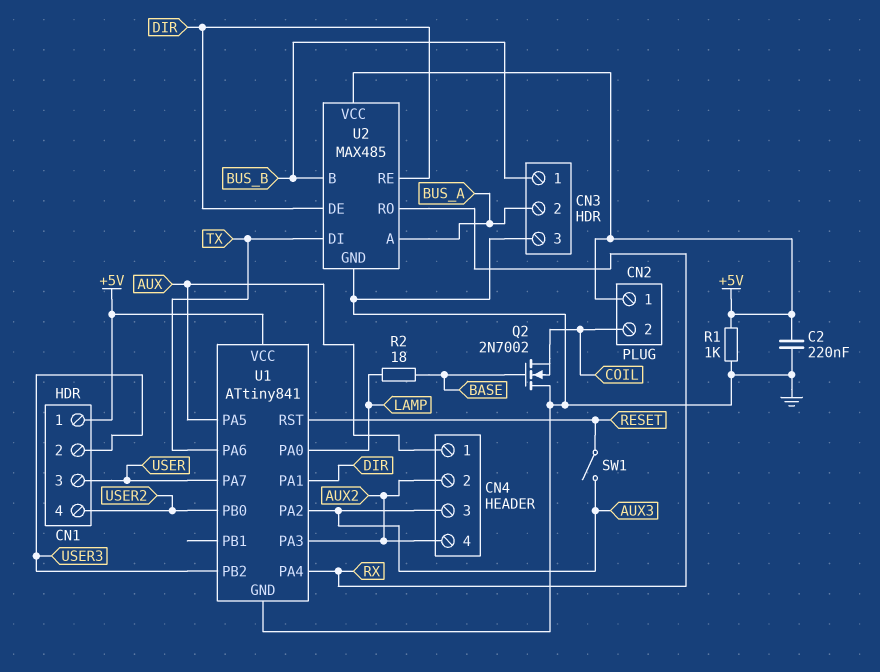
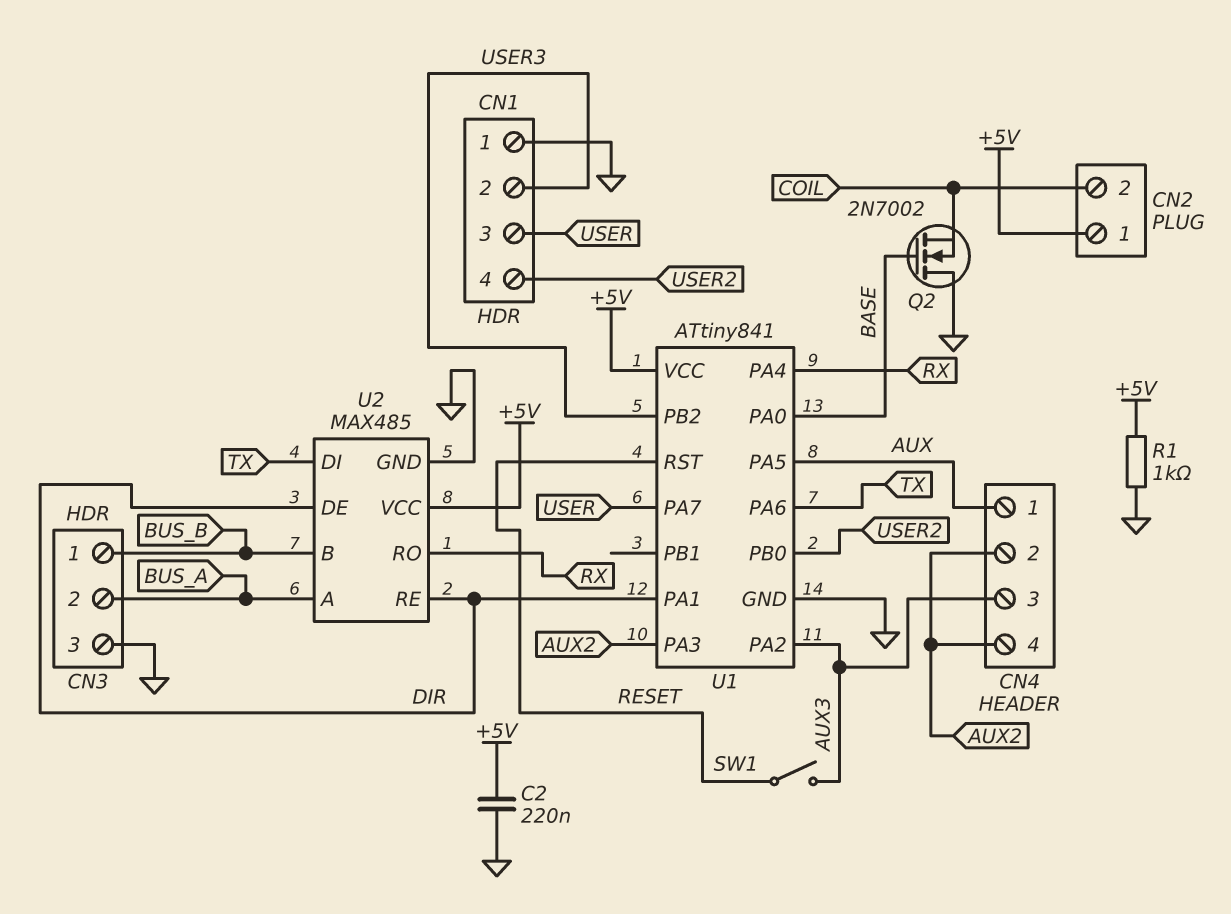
CN1 pin 1: +5V -> GND
R2: 18 (BASE, LAMP) -> none
U1 pin PA0: LAMP -> BASE

